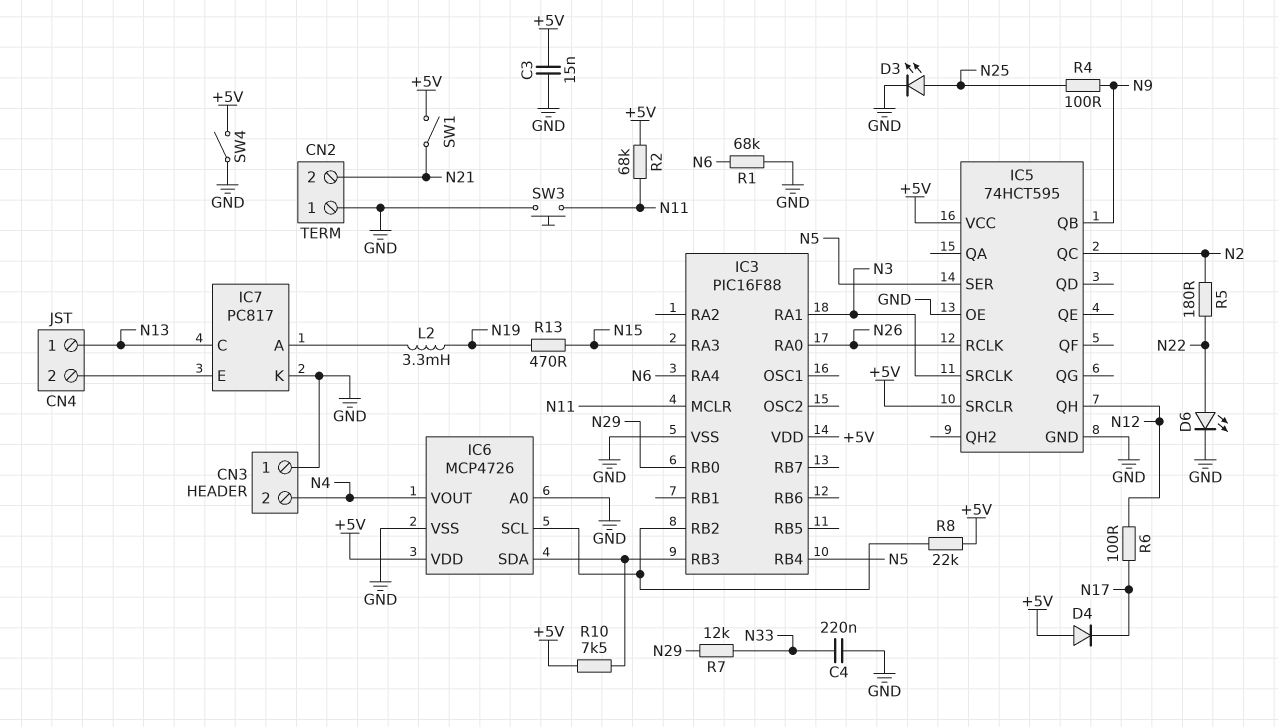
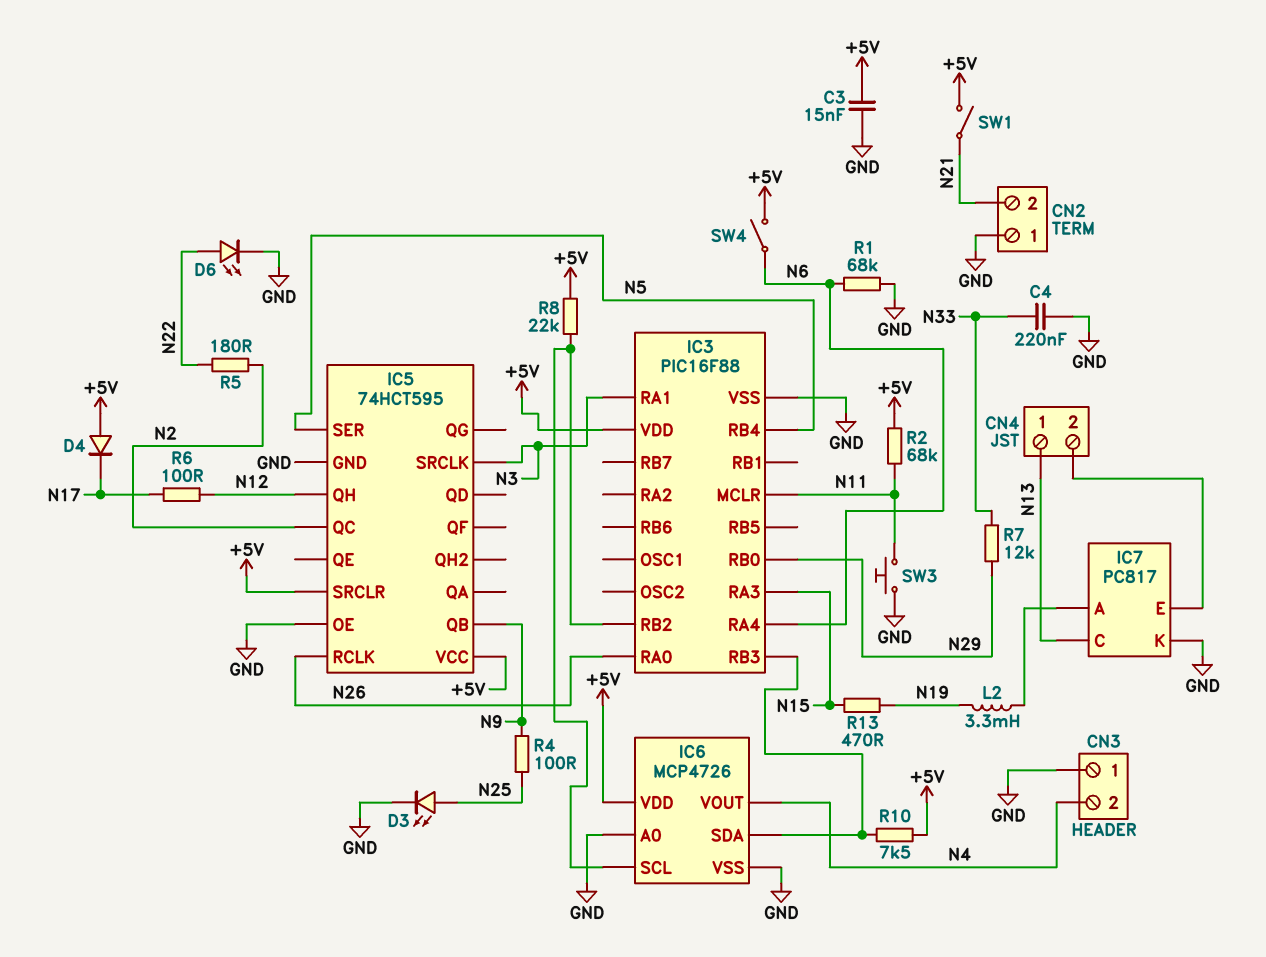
SW4: switch (+5V, GND) -> switch (+5V, N6)

